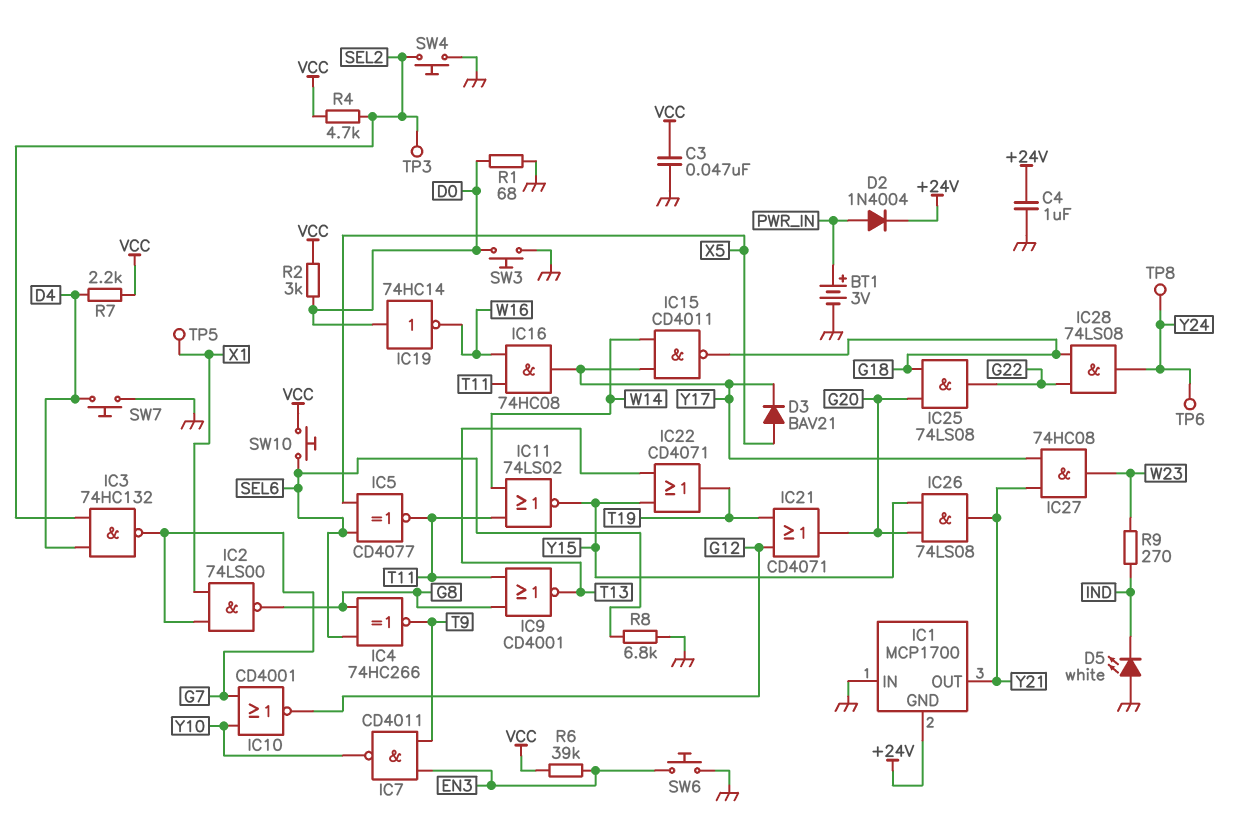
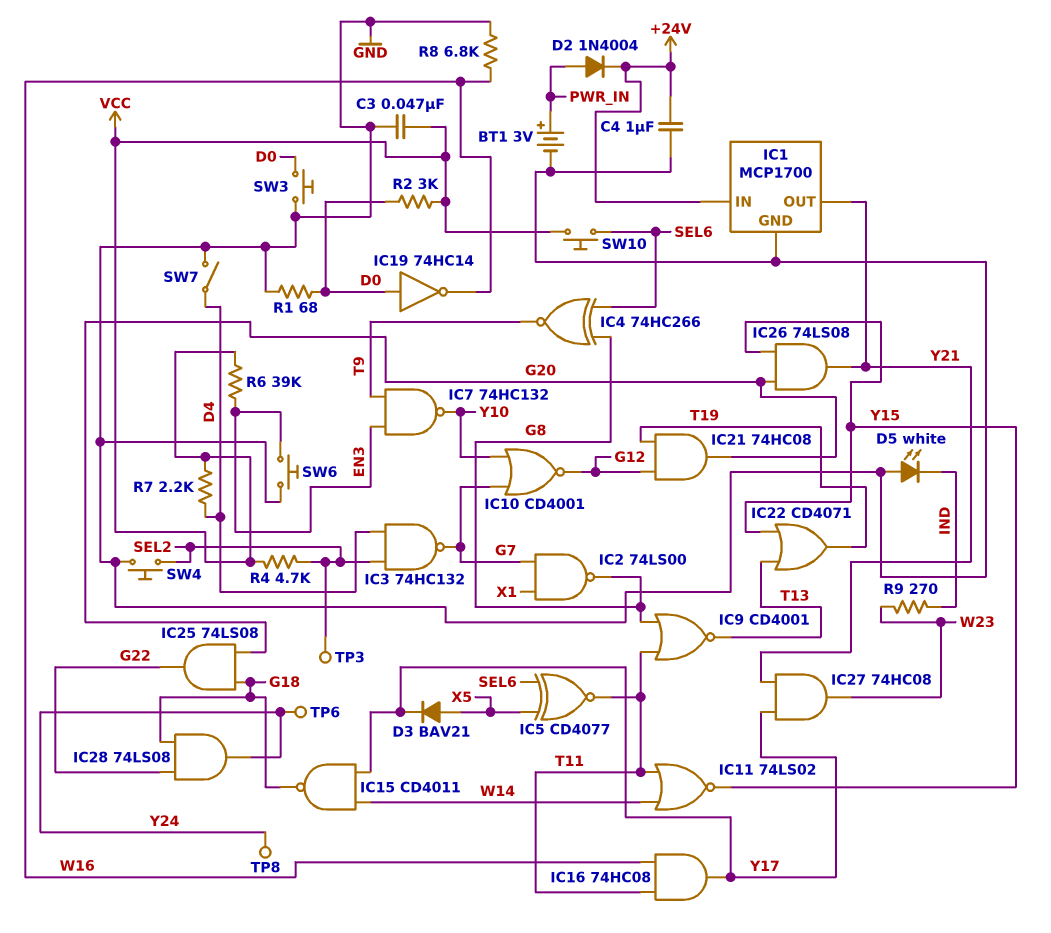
IC1 pin GND: +24V -> GND
IC1 pin IN: GND -> +24V
IC7: NAND CD4011 (in EN3, in T9, out Y10) -> NAND 74HC132 (in EN3, in T9, out Y10)
IC21: OR CD4071 (in G12, in T19, out G20) -> AND 74HC08 (in G12, in T19, out G20)
R8: 6.8k (GND, SEL6) -> 6.8k (GND, W16)
SW7: button (D4, GND) -> switch (D4, GND)
TP5: test point (X1) -> none

